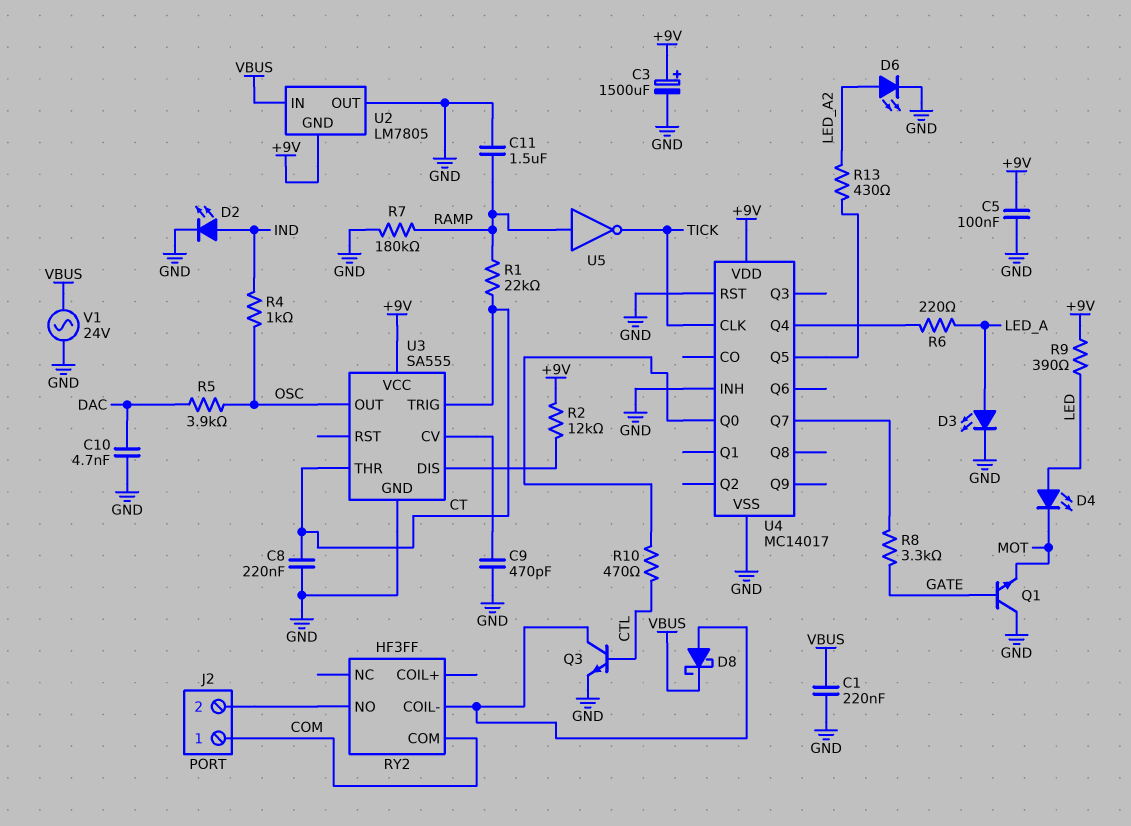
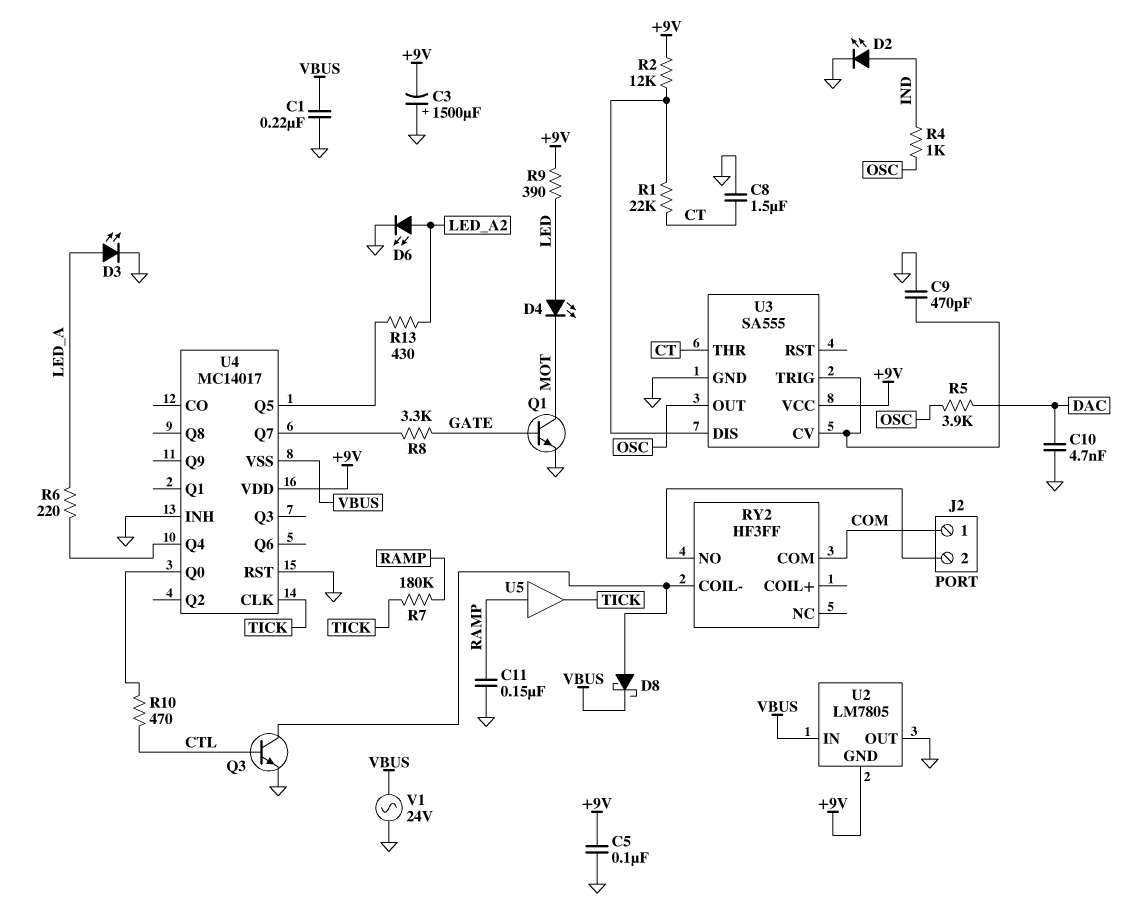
C3: 1500uF (plus +9V, minus GND) -> 1500uF (plus GND, minus +9V)
C8: 220nF (CT, GND) -> 1.5uF (CT, GND)
C11: 1.5uF (GND, RAMP) -> 150nF (GND, RAMP)
Q1: NPN (B GATE, C GND, E MOT) -> NPN (B GATE, C MOT, E GND)
R1: 22k (CT, RAMP) -> 22k (CT, U3/DIS)
R7: 180k (GND, RAMP) -> 180k (RAMP, TICK)
U3 pin TRIG: CT -> U3/CV
U4 pin VSS: GND -> VBUS
U5: NOT (in RAMP, out TICK) -> buffer (in RAMP, out TICK)

